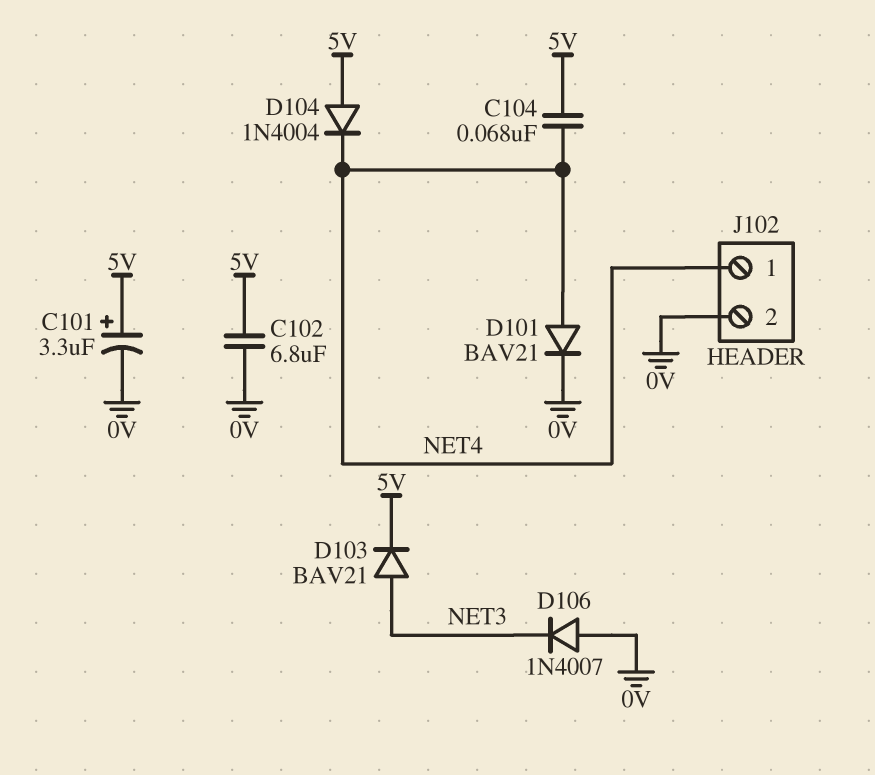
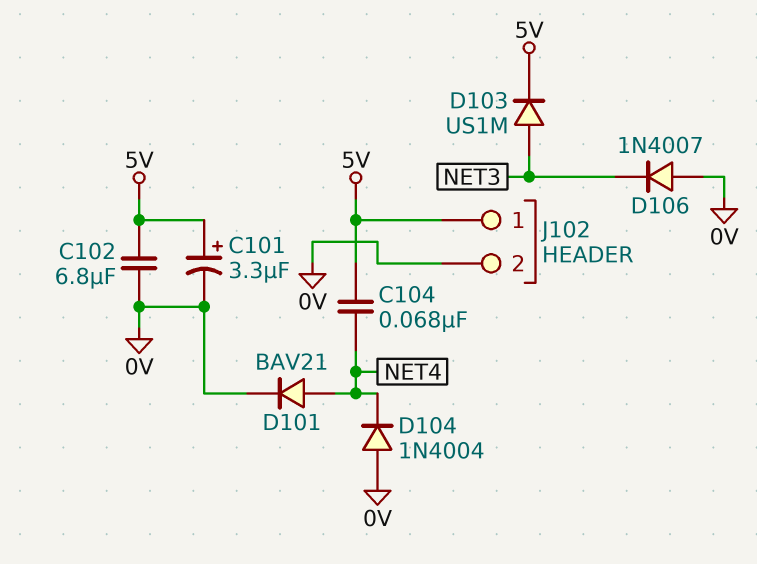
D103: diode BAV21 (A NET3, K 5V) -> diode US1M (A NET3, K 5V)
D104: diode 1N4004 (A 5V, K NET4) -> diode 1N4004 (A 0V, K NET4)
J102 pin 1: NET4 -> 5V

